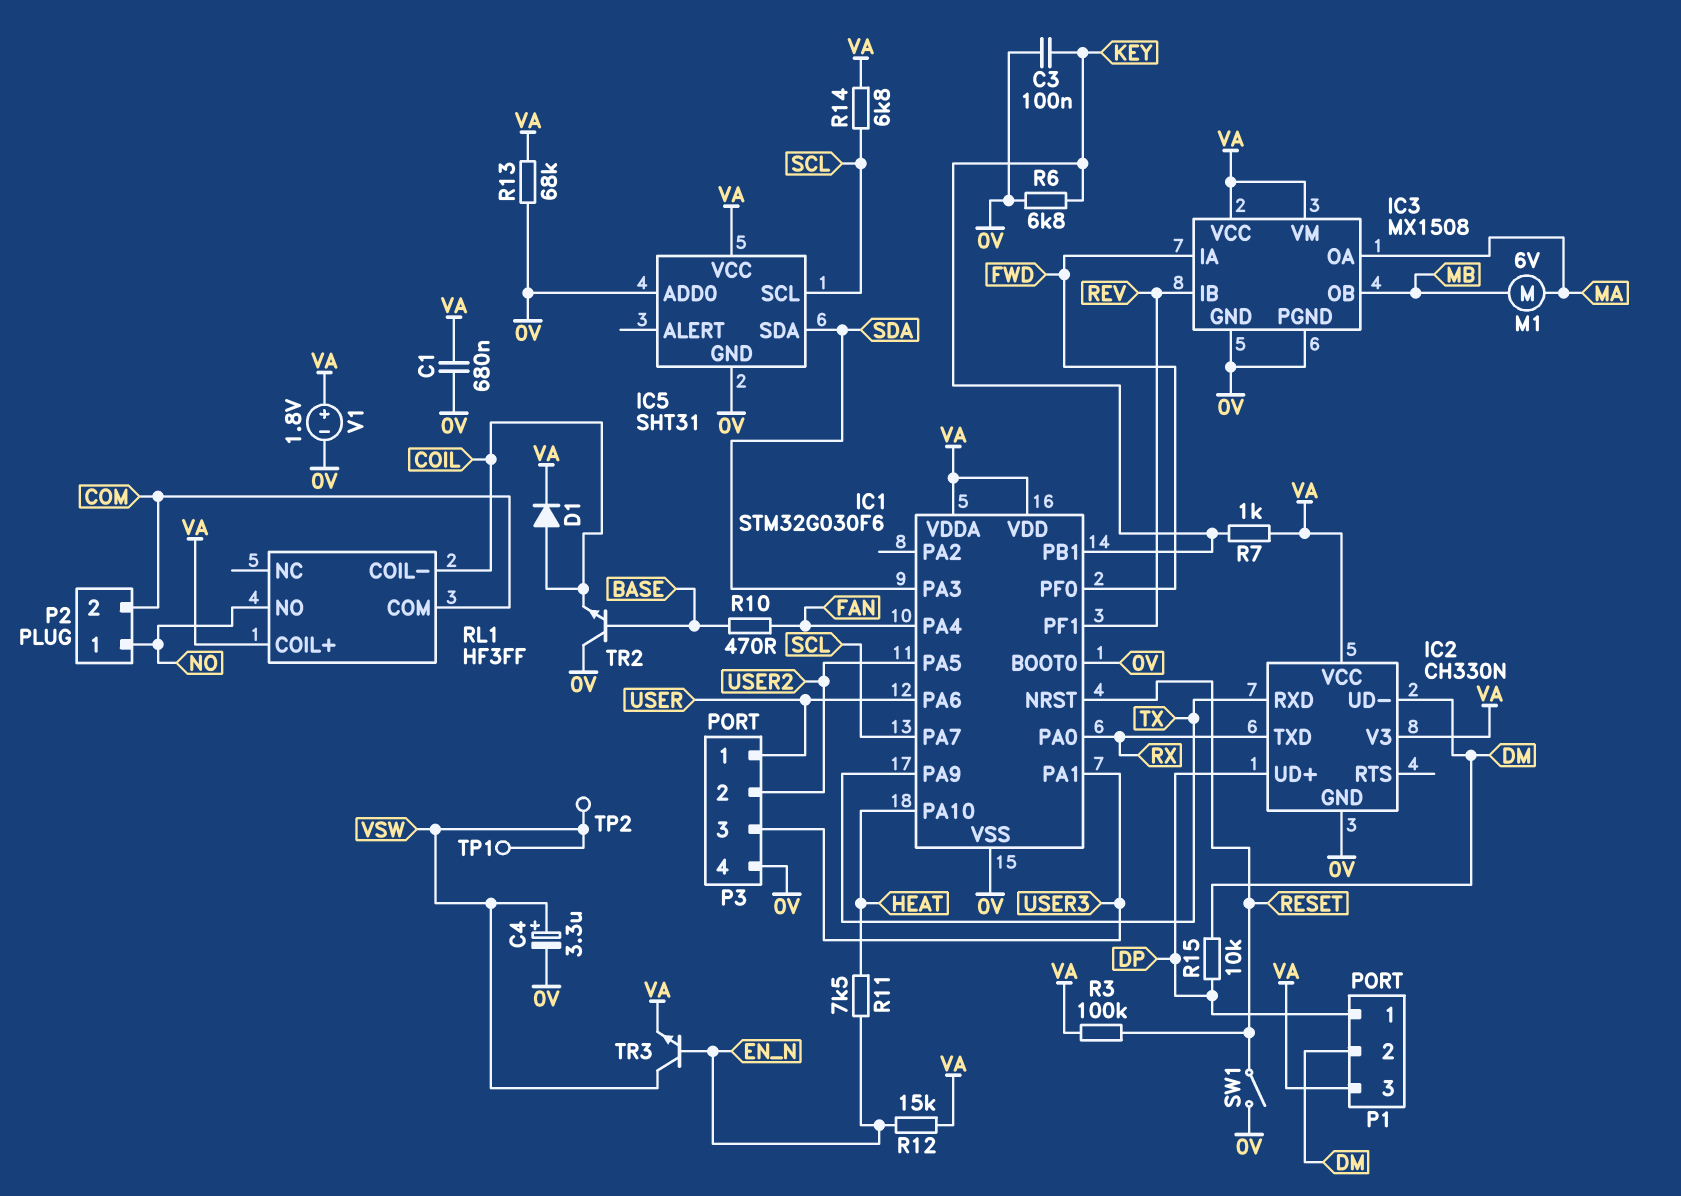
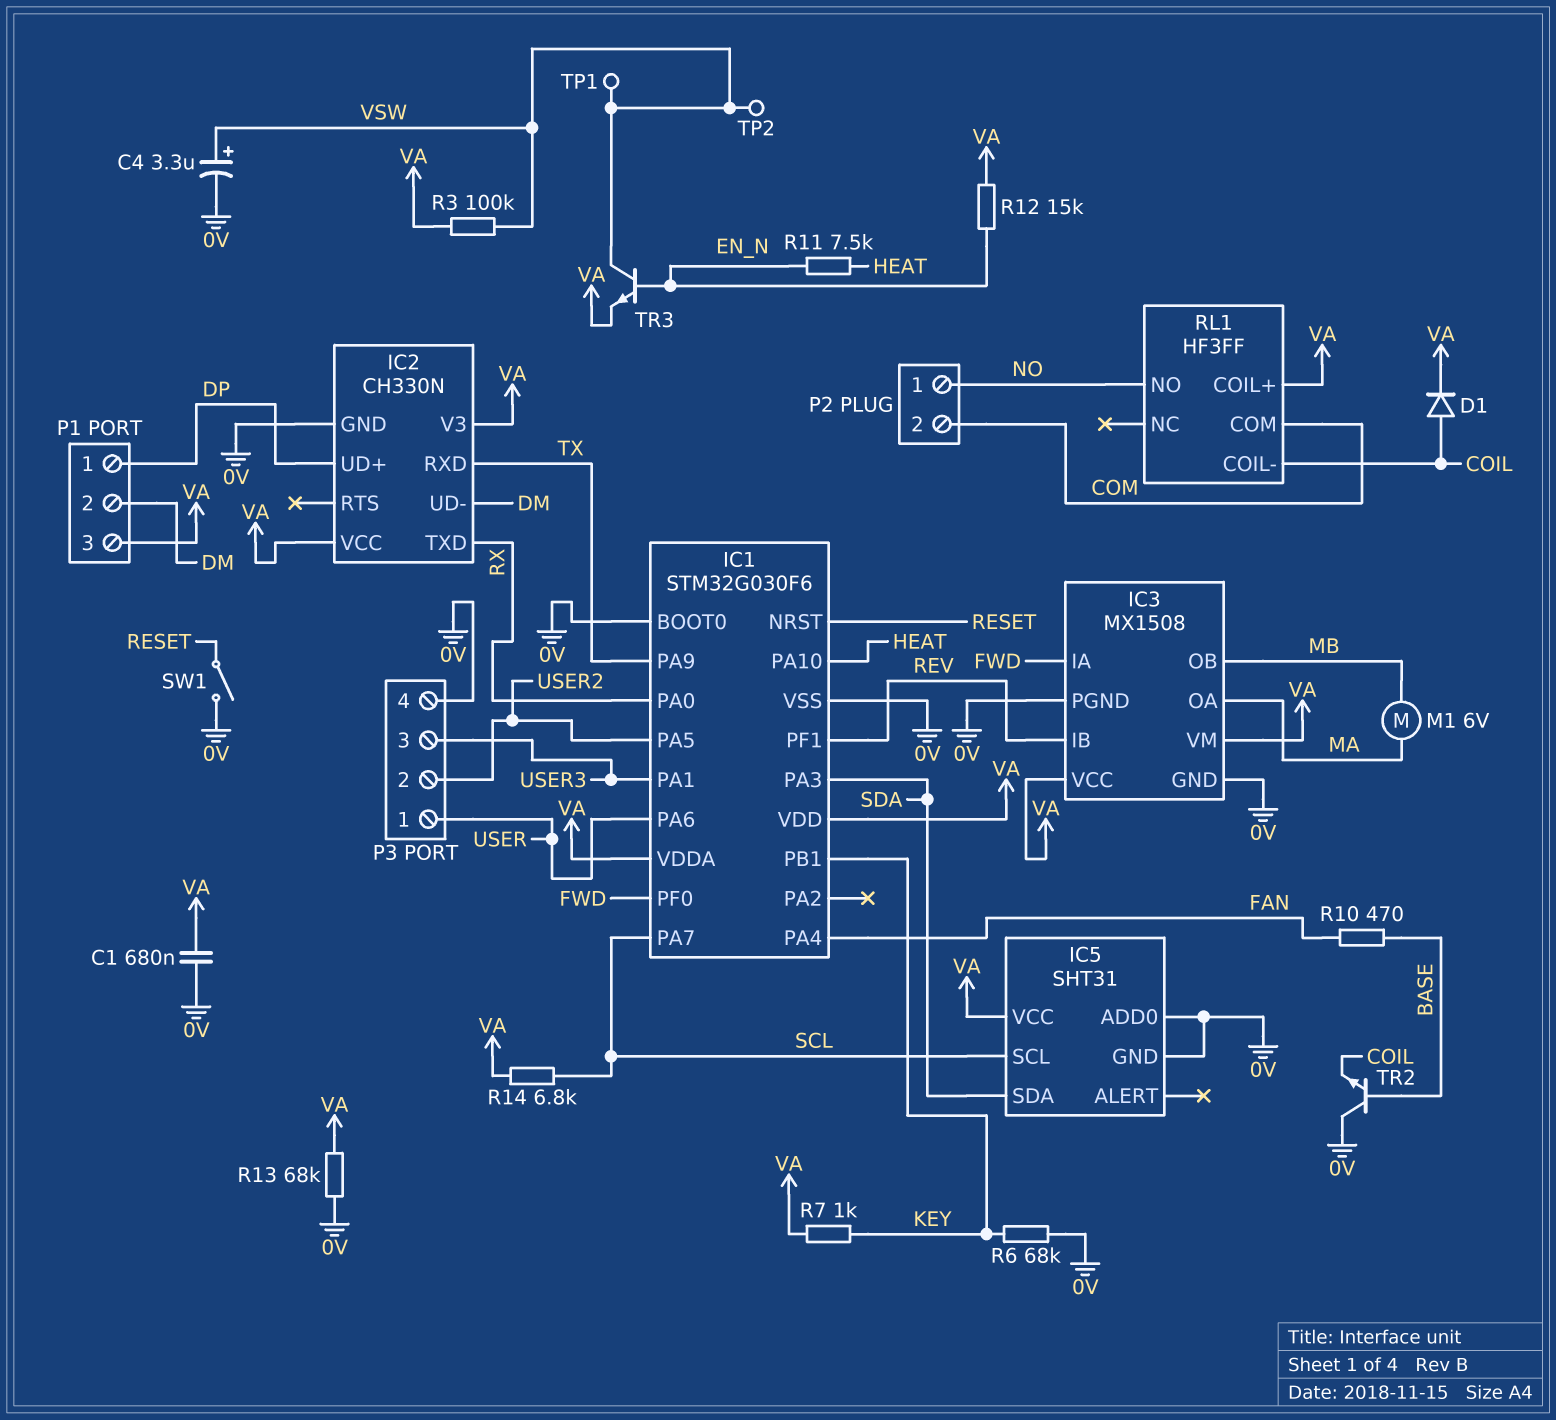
C3: 100nF (0V, KEY) -> none
R3: 100k (RESET, VA) -> 100k (VA, VSW)
R6: 6.8k (0V, KEY) -> 68k (0V, KEY)
R15: 10k (DM, DP) -> none
V1: 1.8V (plus VA, minus 0V) -> none

